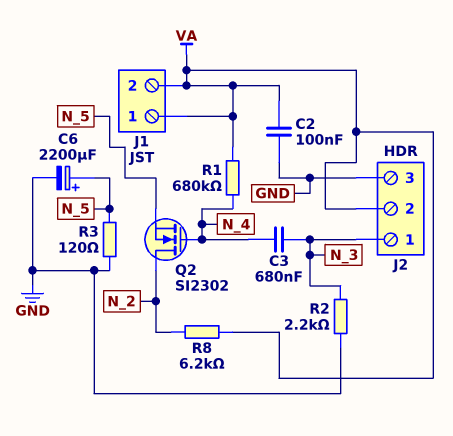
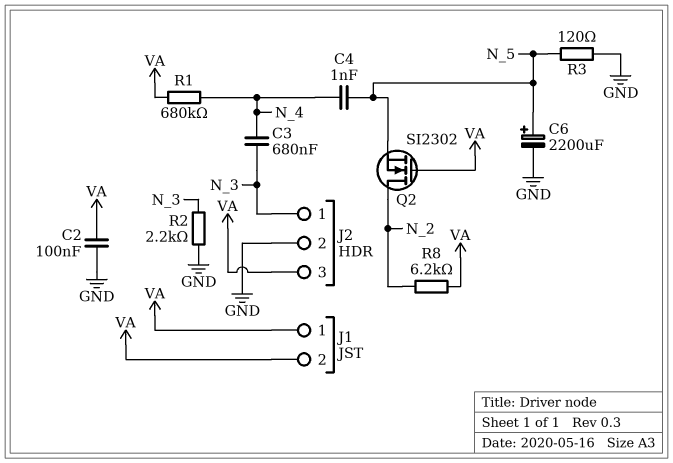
C4: none -> 1nF (N_4, N_5)
J2 pin 2: VA -> GND
J2 pin 3: GND -> VA
Q2: NMOS SI2302 (G N_4, D N_2, S N_5) -> NMOS SI2302 (G VA, D N_2, S N_5)

